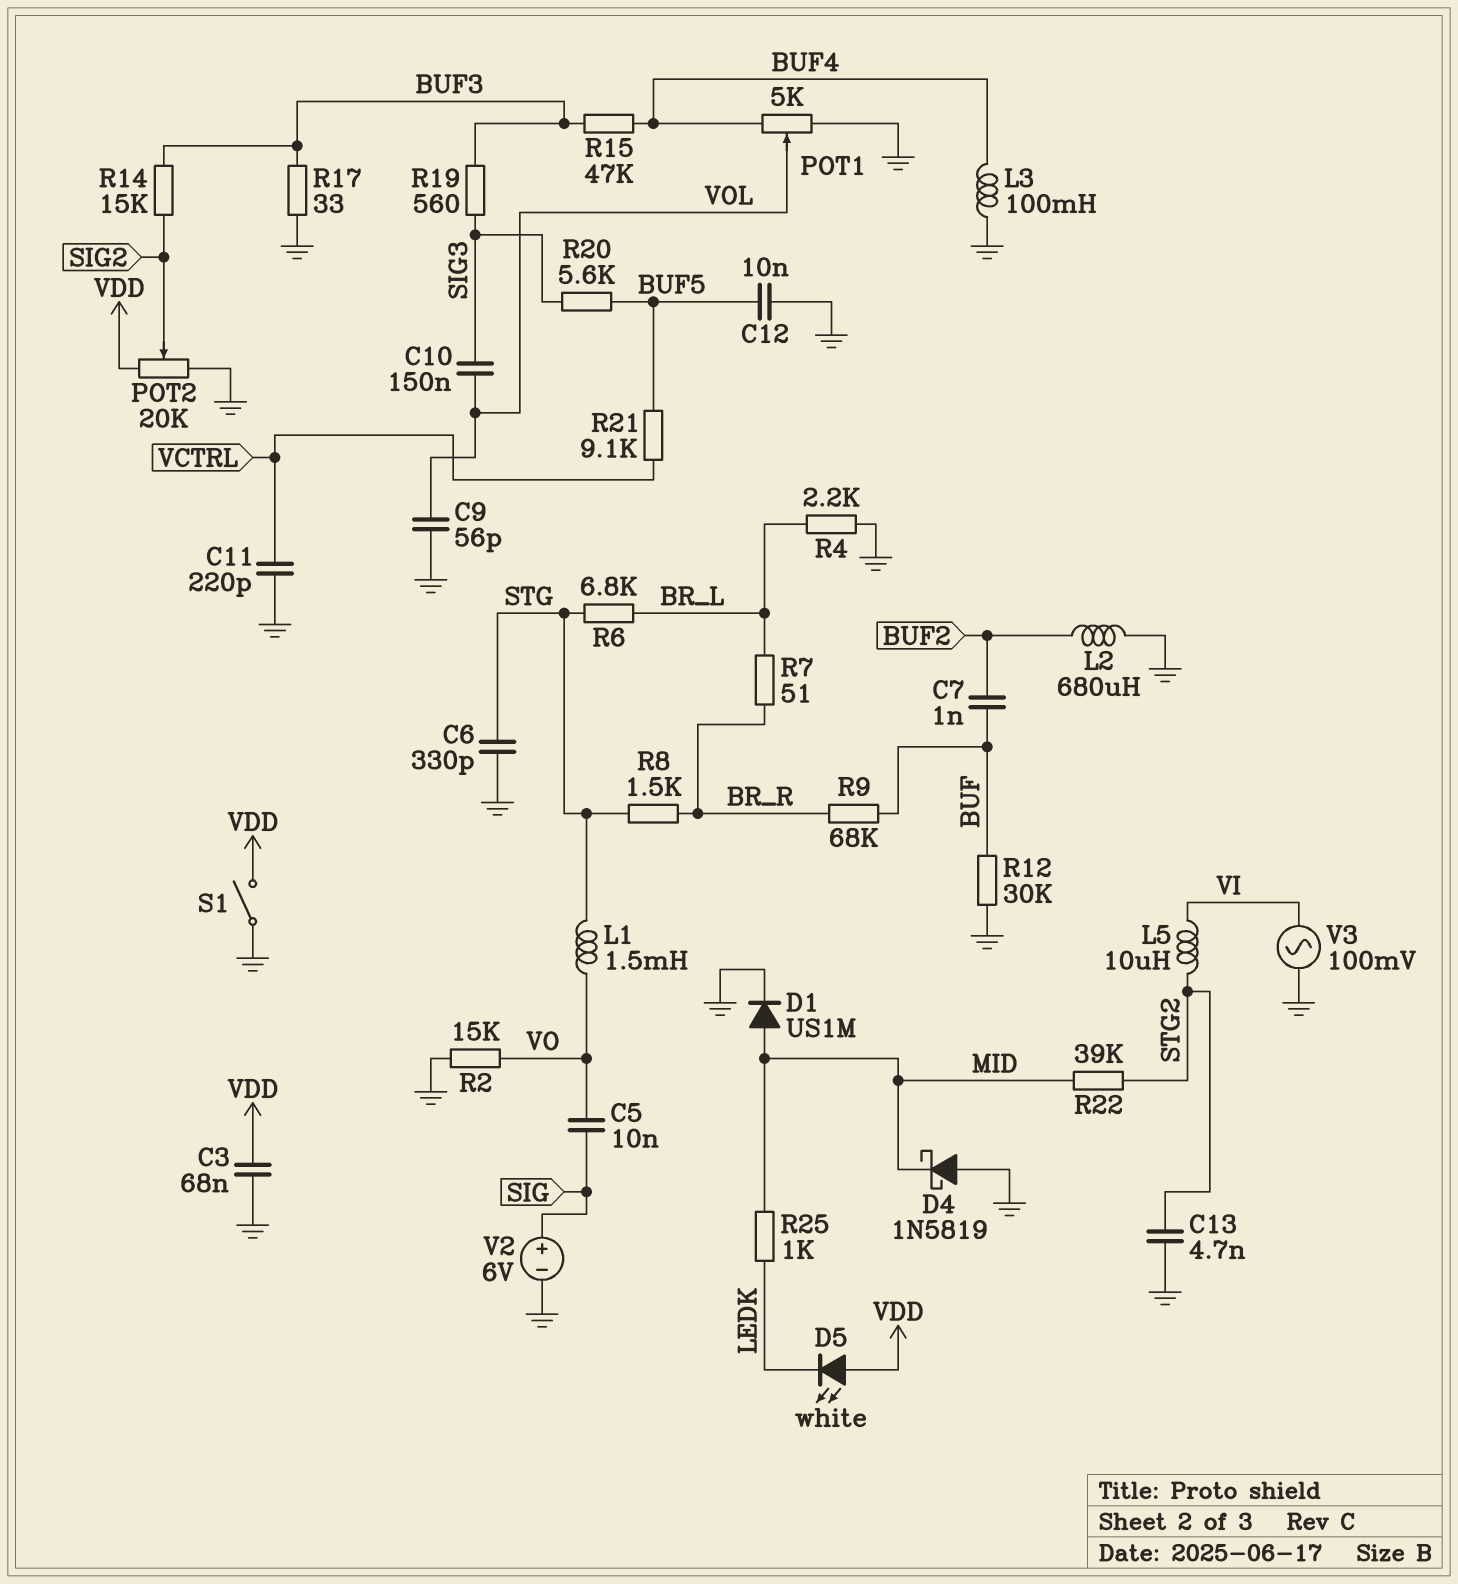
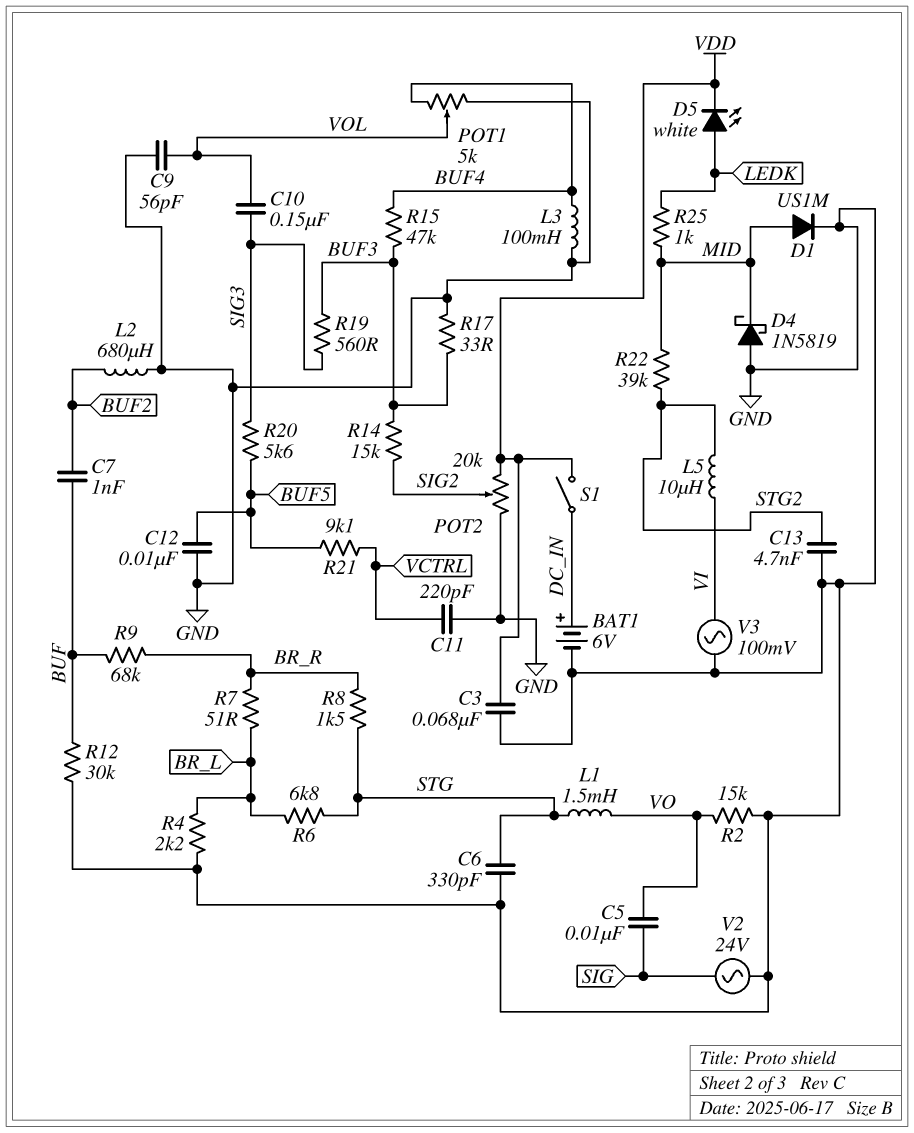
BAT1: none -> 6V (plus DC_IN, minus GND)
D5: LED white (A VDD, K LEDK) -> LED white (A LEDK, K VDD)
S1: switch (GND, VDD) -> switch (DC_IN, VDD)
V2: 6V (plus SIG, minus GND) -> AC 24V (GND, SIG)

